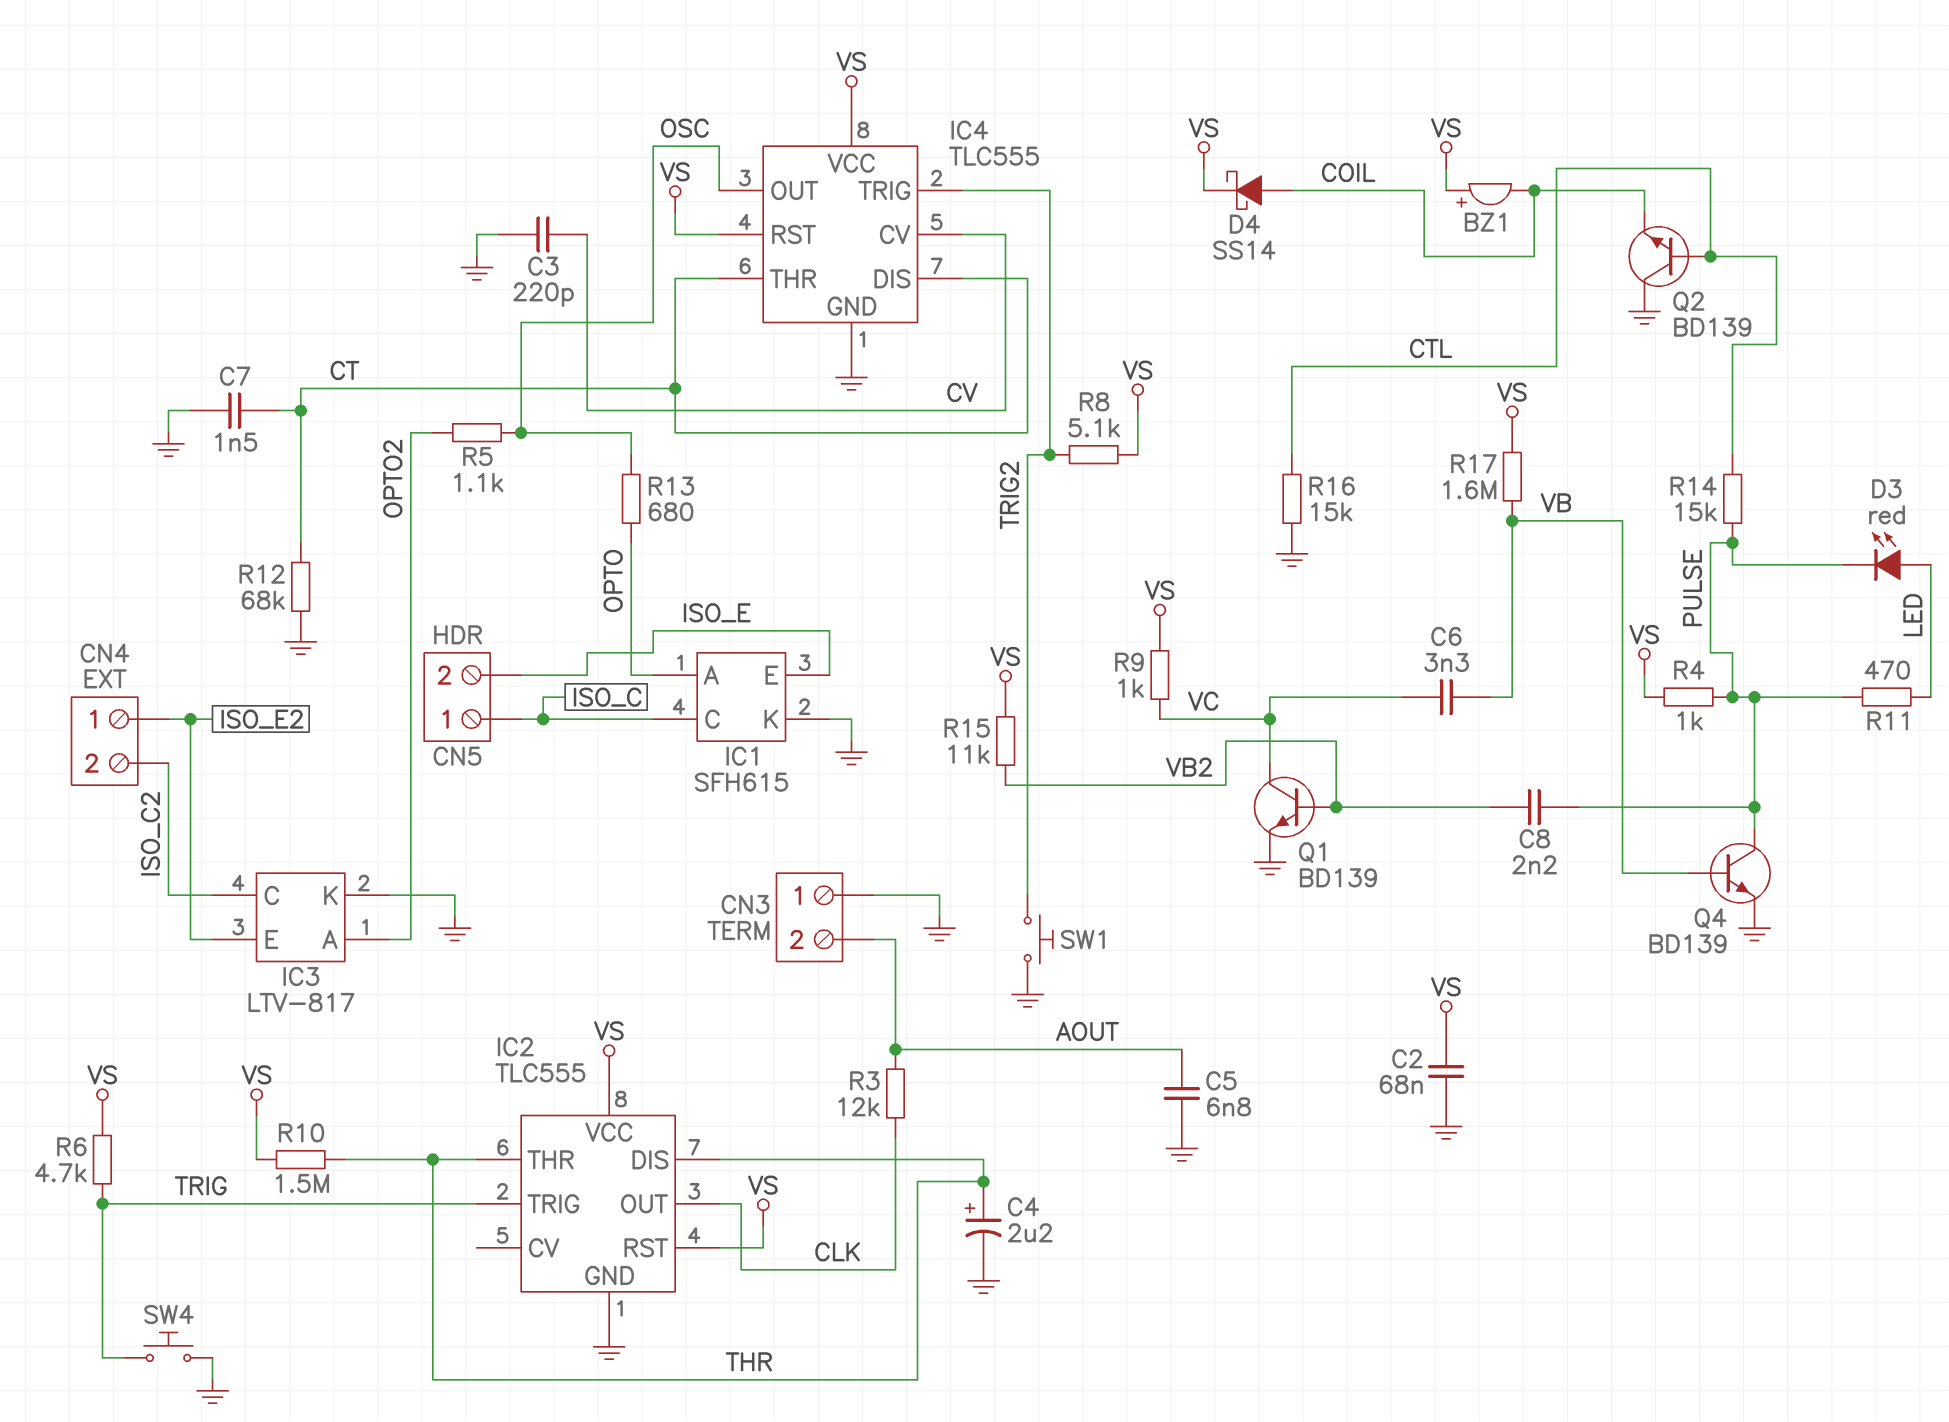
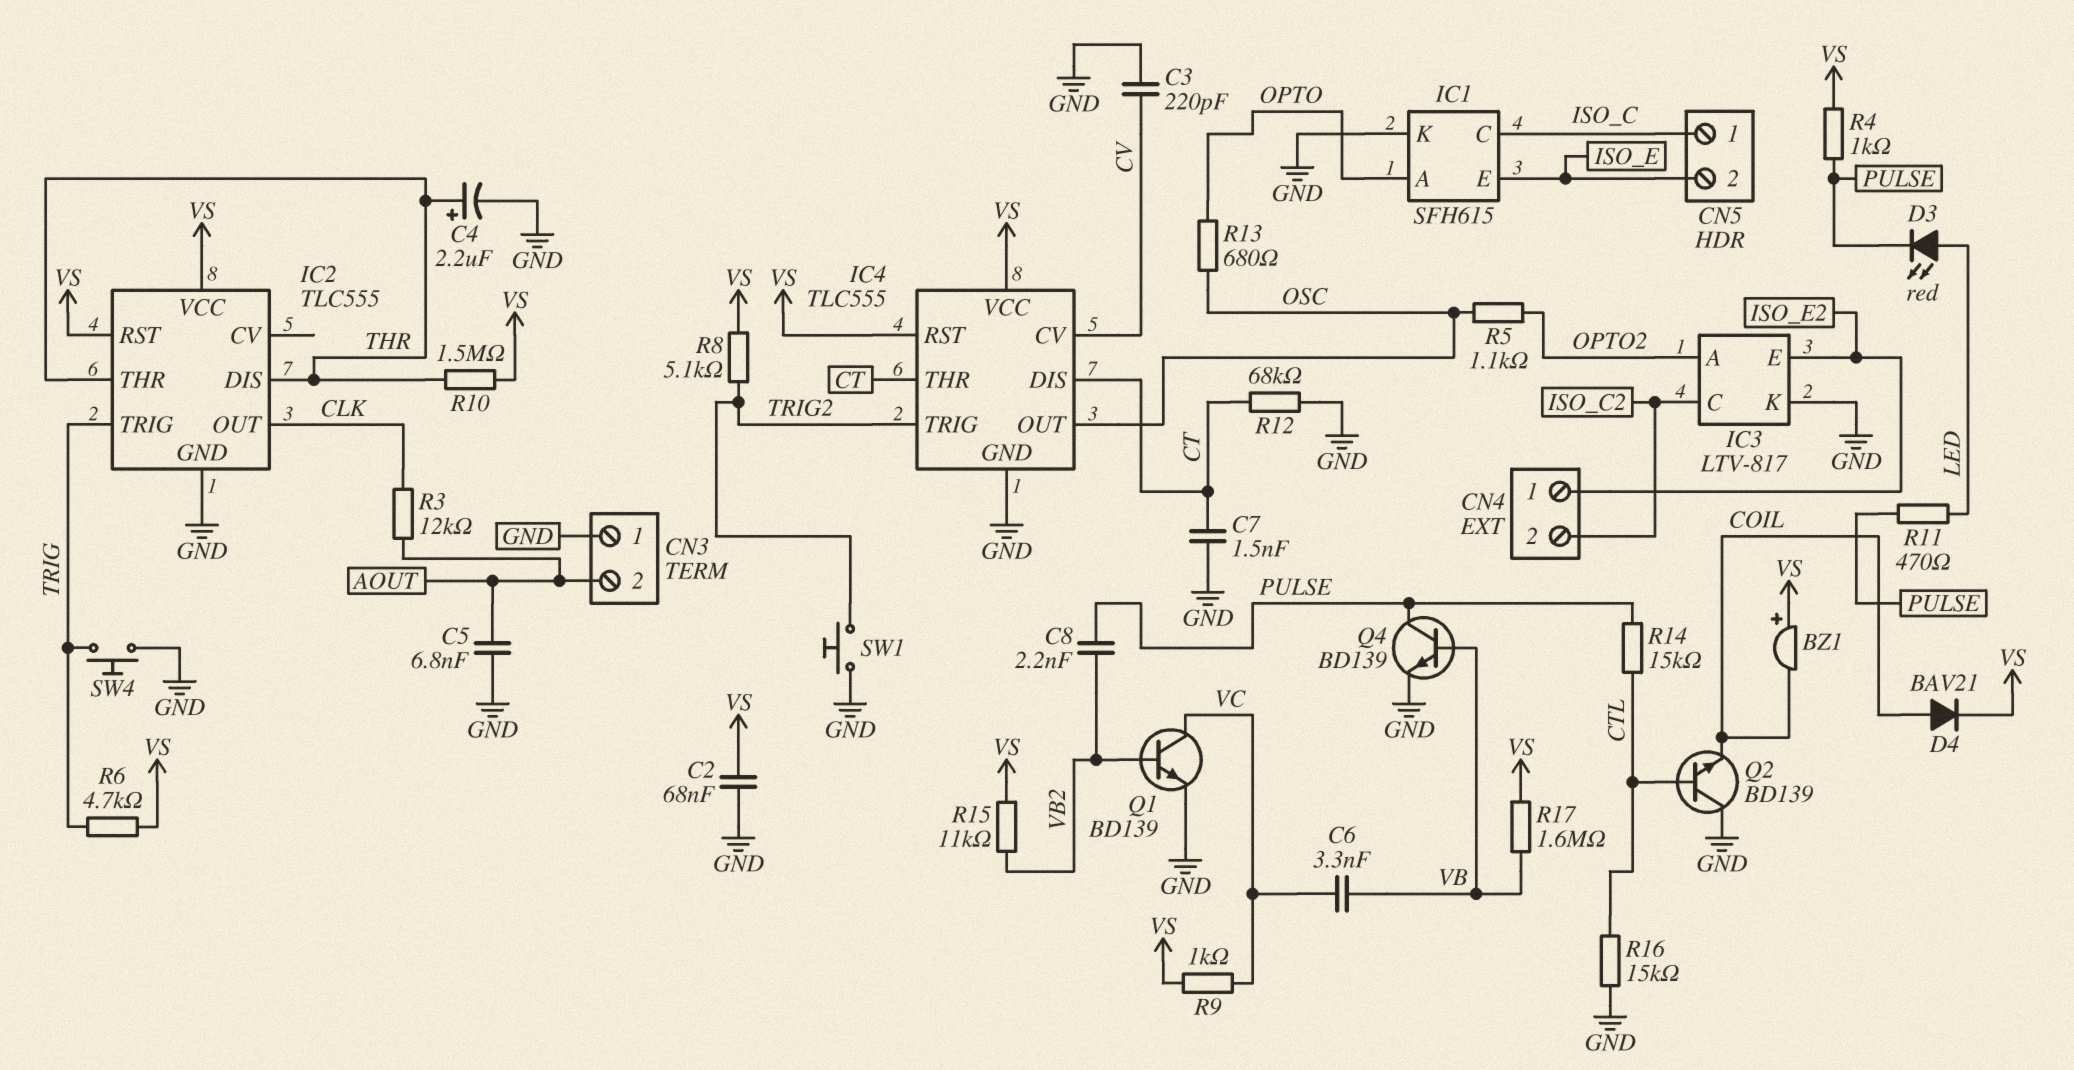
D4: schottky SS14 (A COIL, K VS) -> diode BAV21 (A COIL, K VS)

